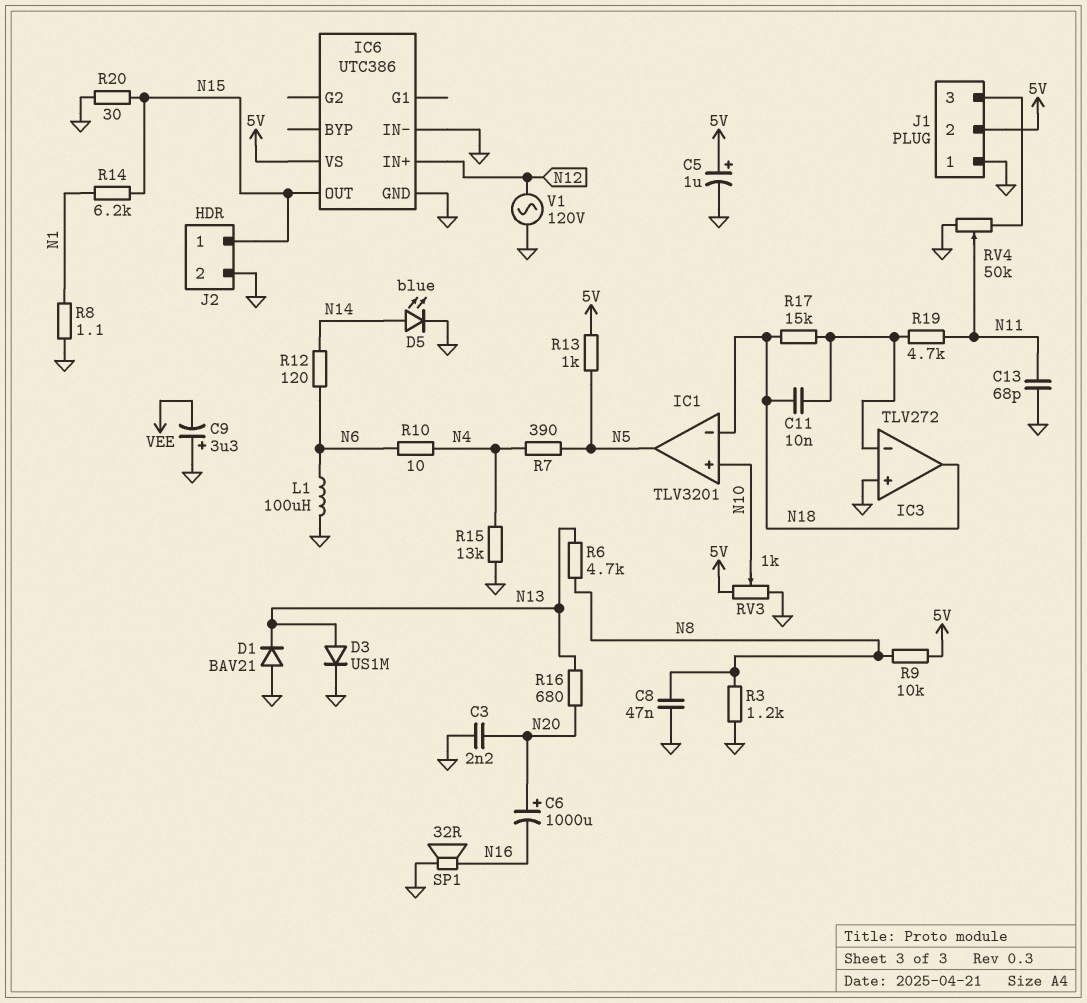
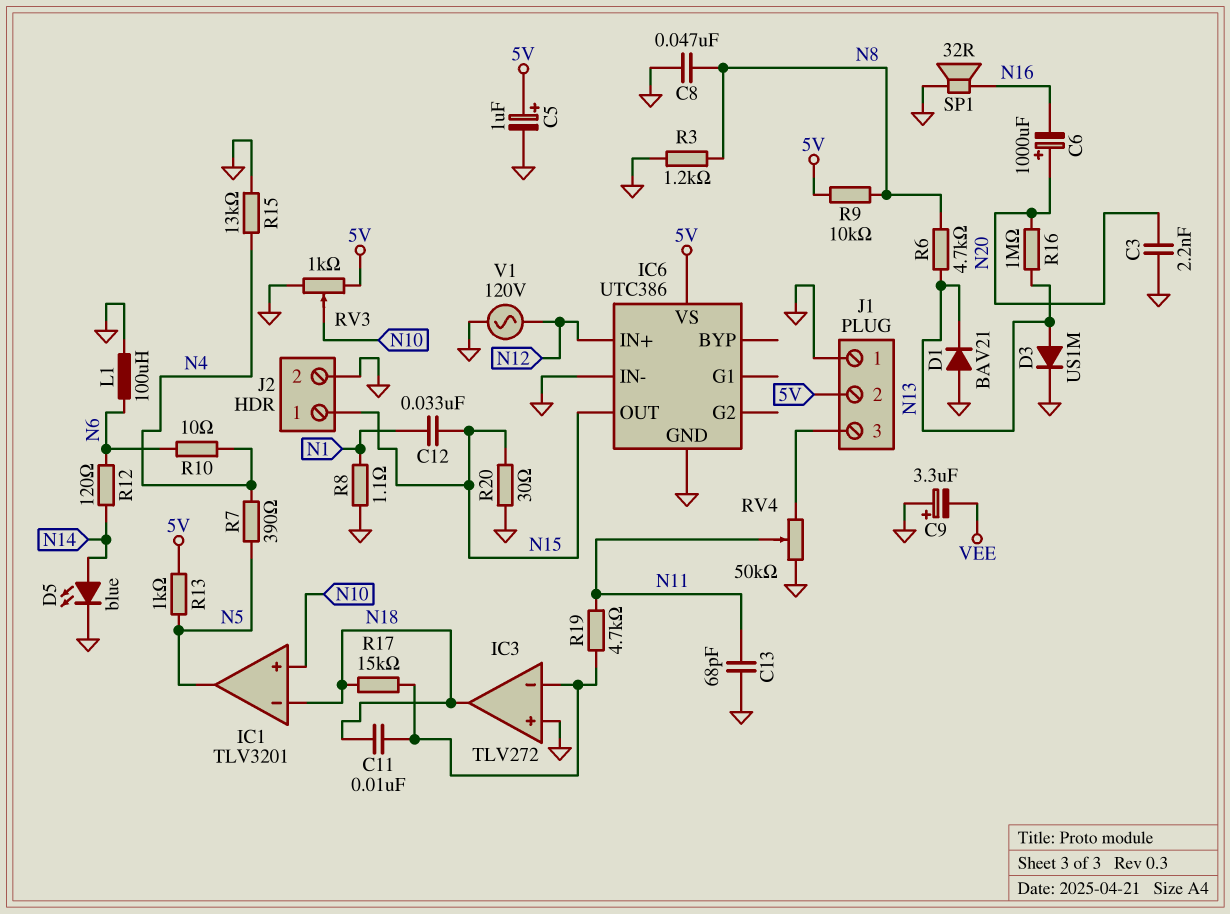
C12: none -> 33nF (N1, N15)
R14: 6.2k (N1, N15) -> none
R16: 680 (N13, N20) -> 1M (N13, N20)

